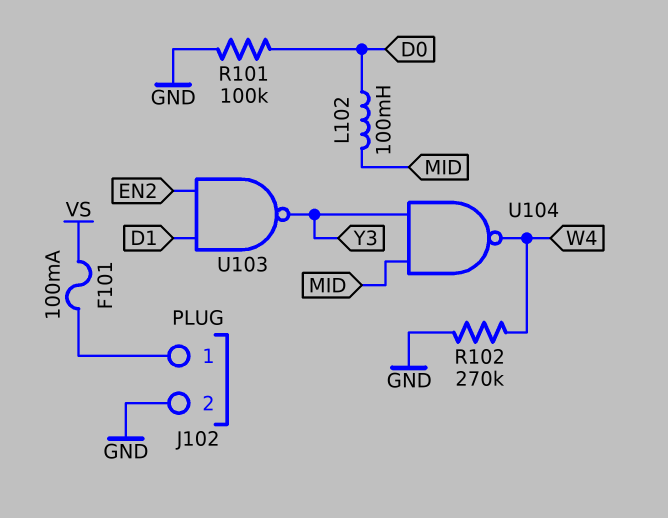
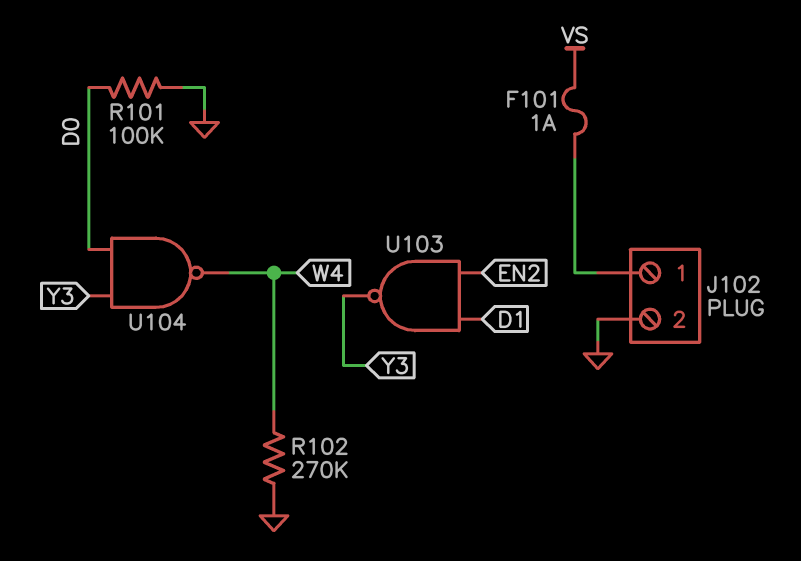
F101: 100mA (J102/1, VS) -> 1A (J102/1, VS)
L102: 100mH (D0, MID) -> none
U104: NAND (in MID, in Y3, out W4) -> NAND (in D0, in Y3, out W4)

